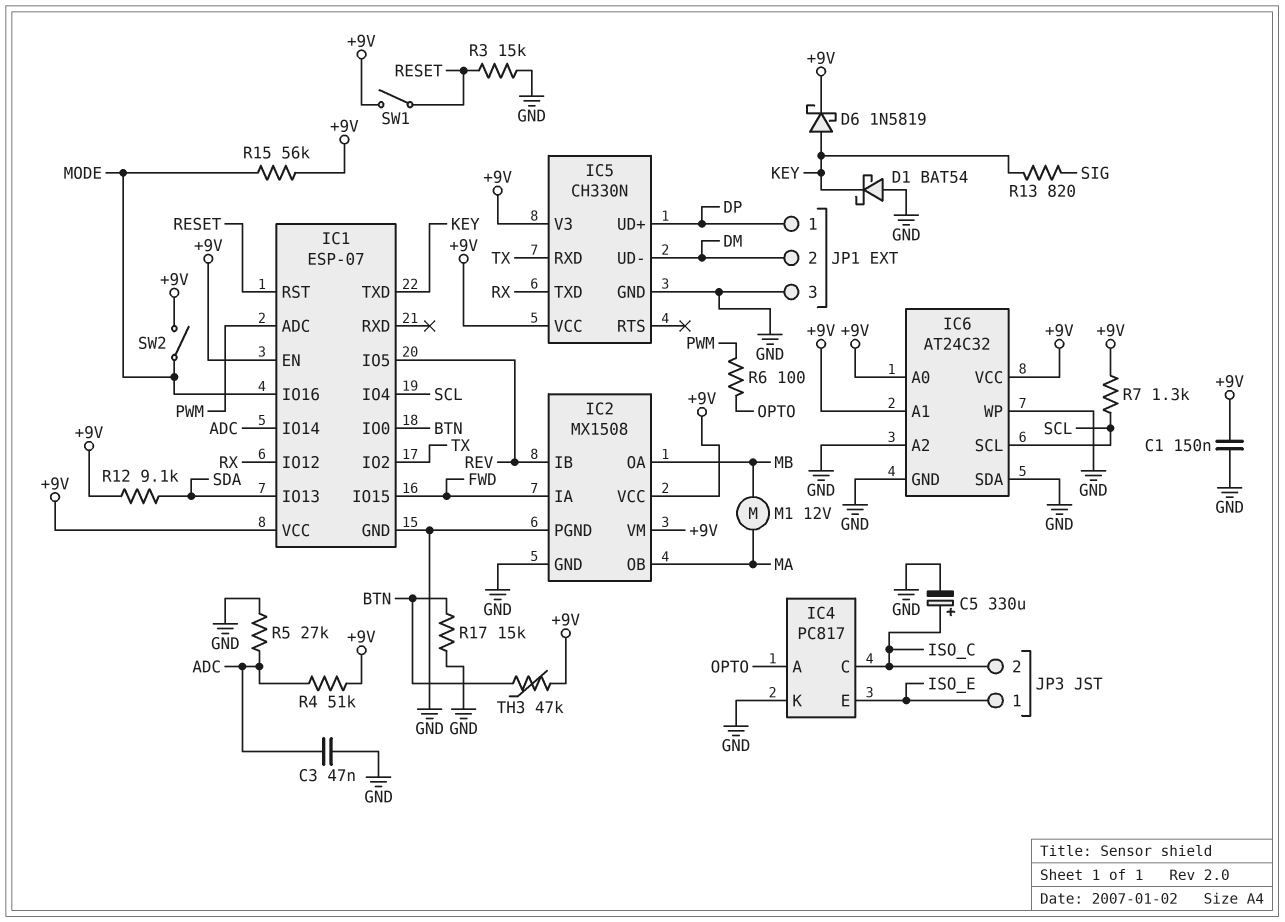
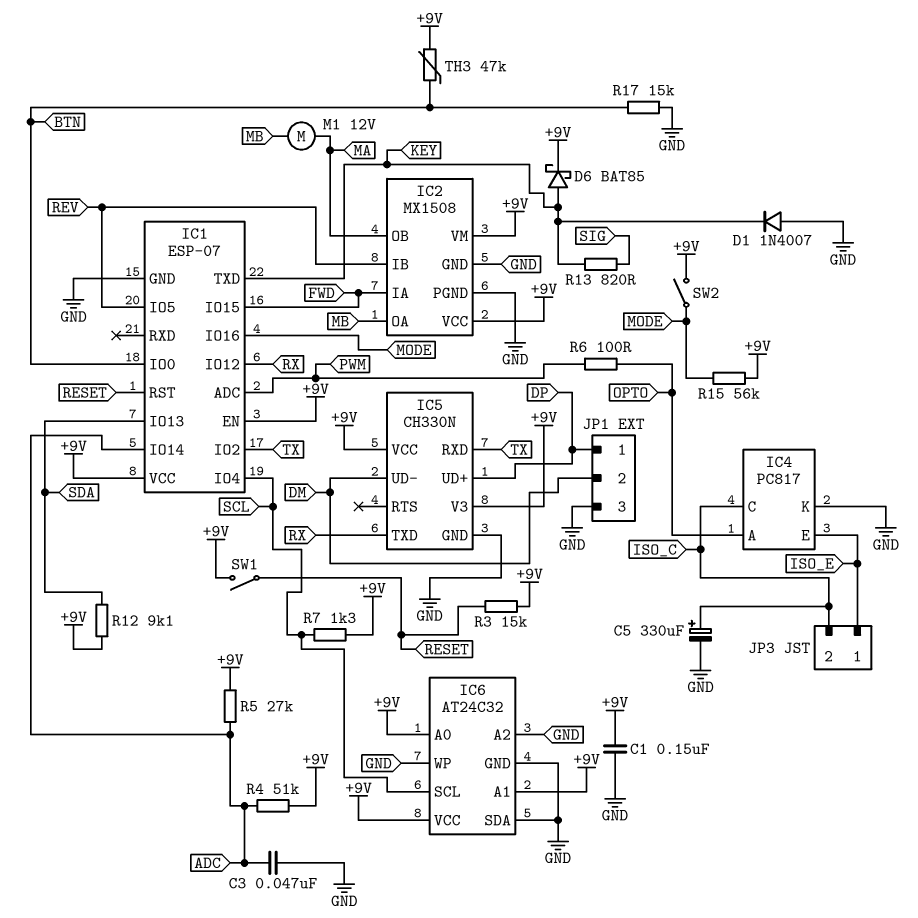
D1: schottky BAT54 (A GND, K KEY) -> diode 1N4007 (A GND, K KEY)
D6: schottky 1N5819 (A KEY, K +9V) -> schottky BAT85 (A KEY, K +9V)
R3: 15k (GND, RESET) -> 15k (+9V, RESET)
R5: 27k (ADC, GND) -> 27k (+9V, ADC)

